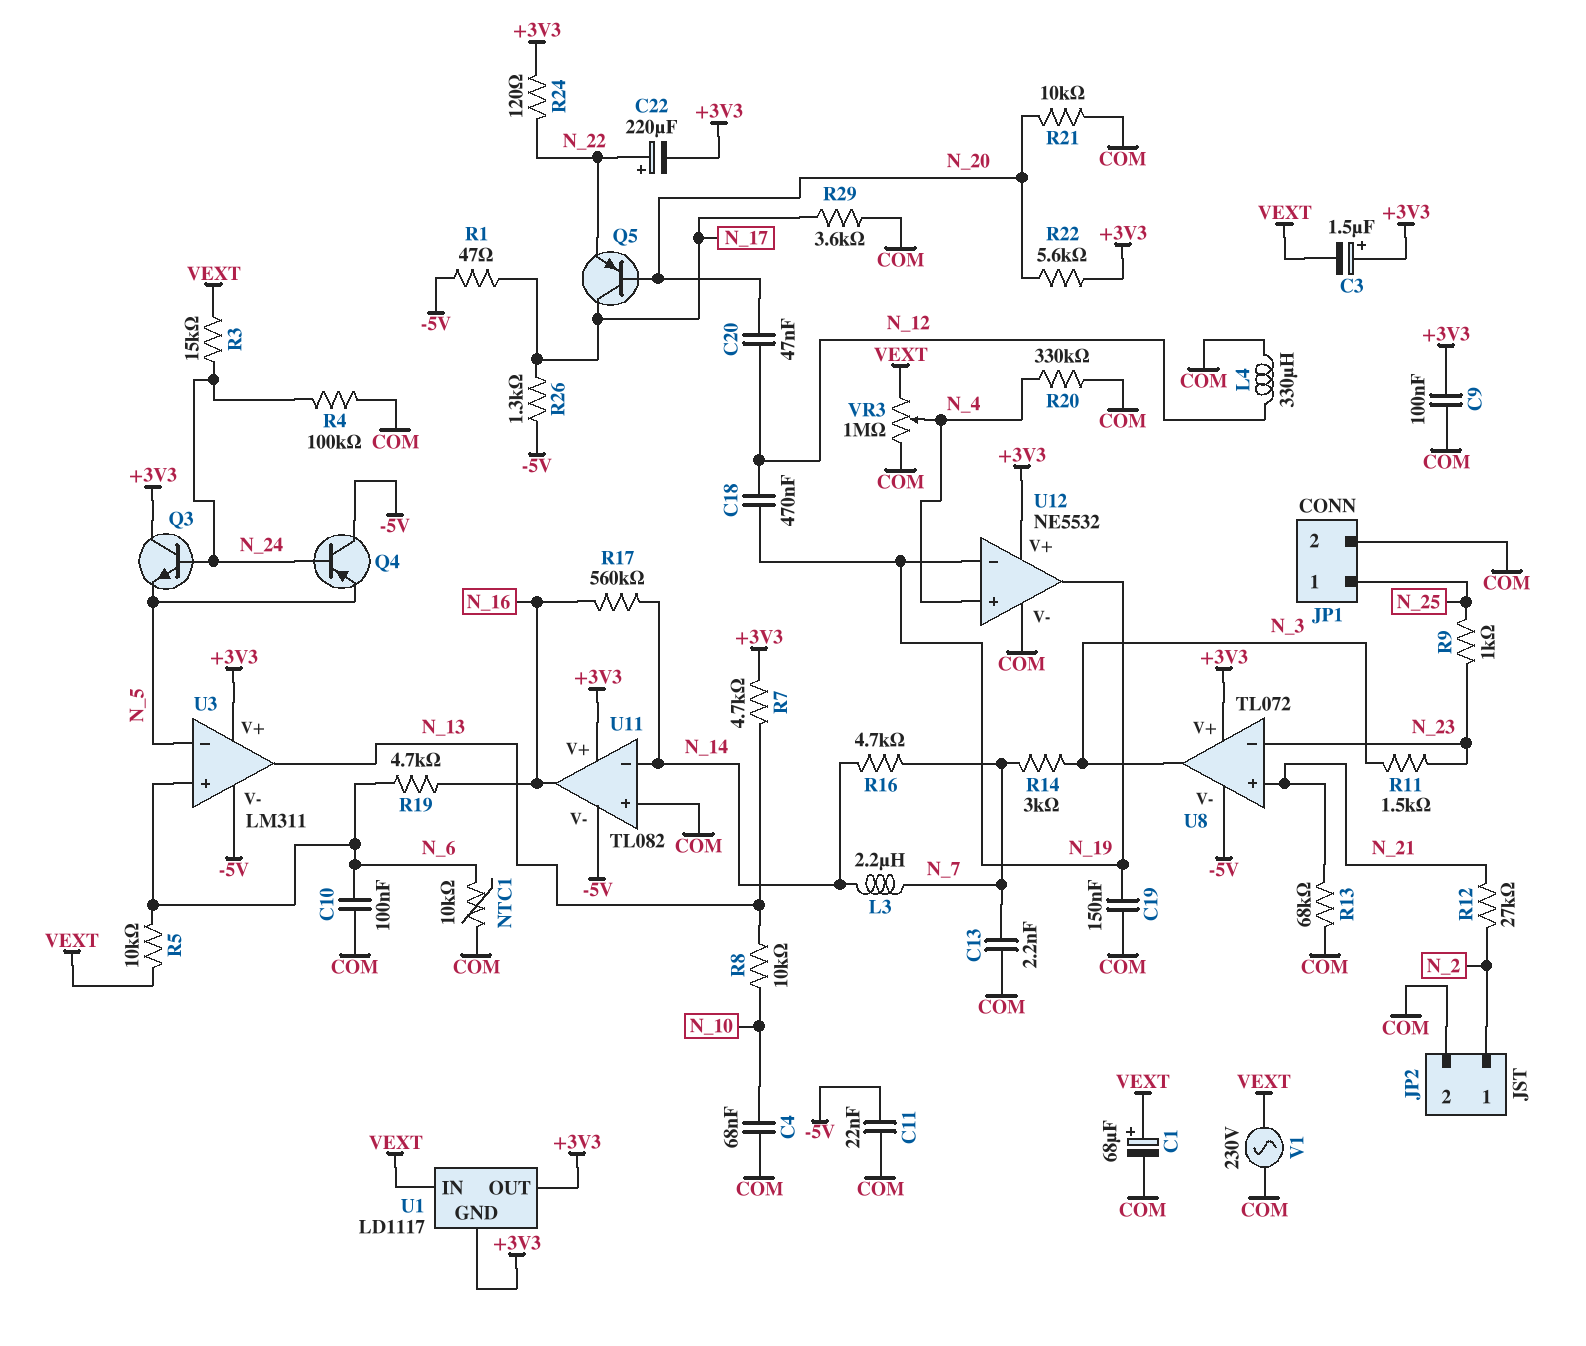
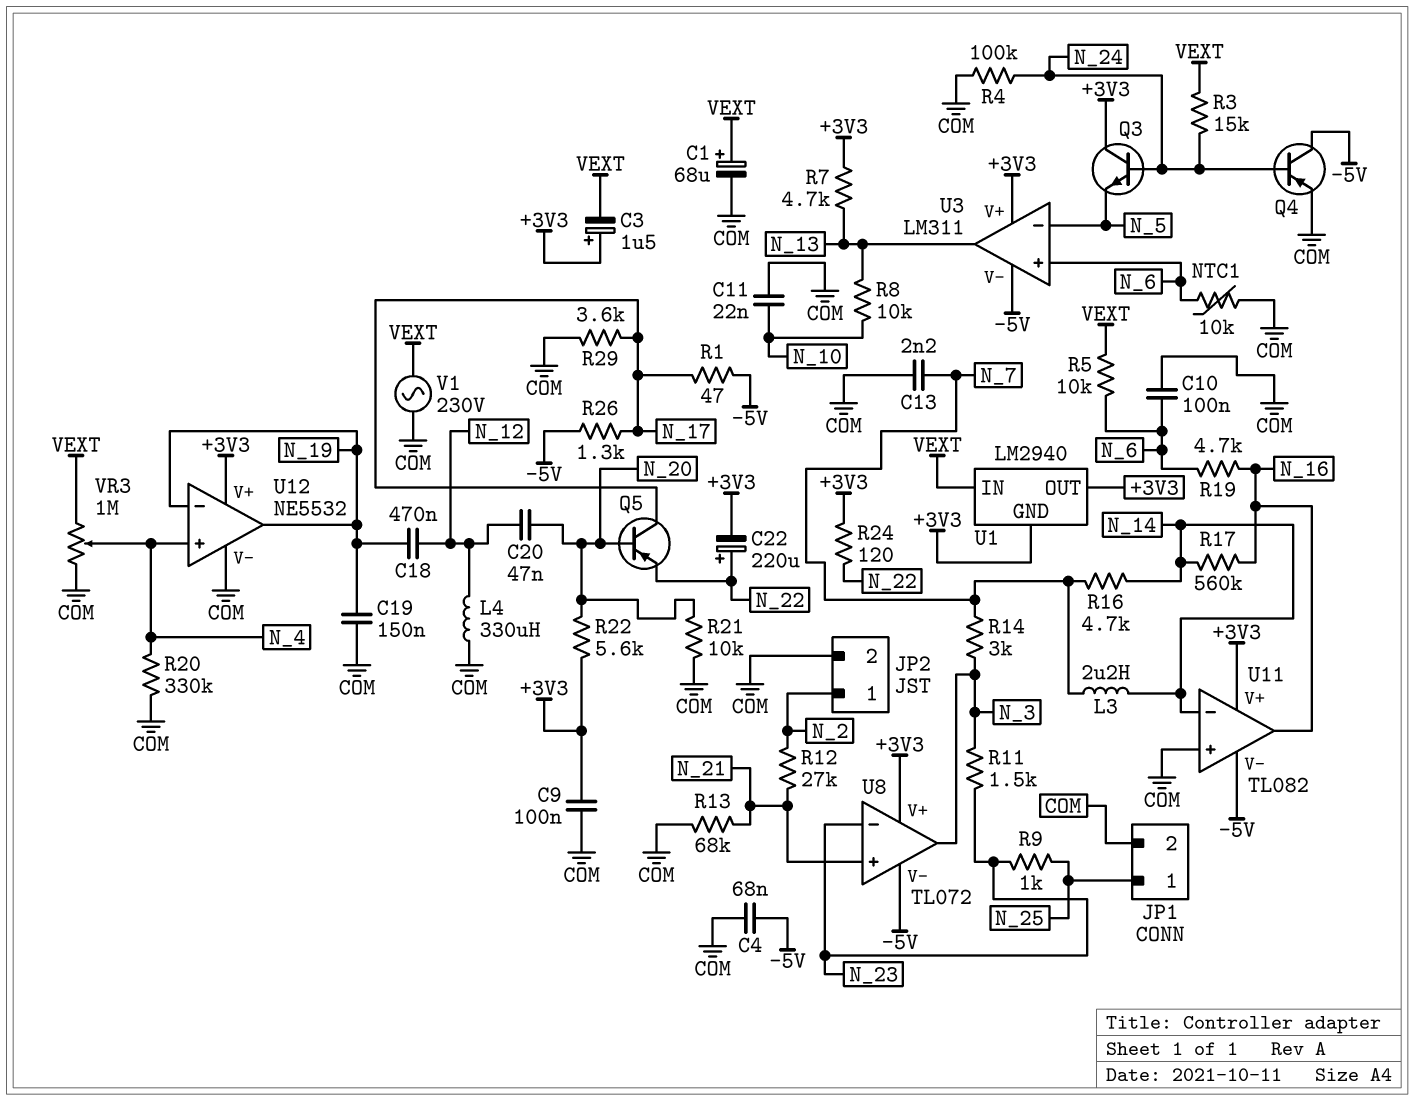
C4: 68nF (COM, N_10) -> 68nF (-5V, COM)
C11: 22nF (-5V, COM) -> 22nF (COM, N_10)
Q4: PNP (B N_24, C -5V, E N_5) -> PNP (B N_24, C -5V, E COM)
U1: LD1117 -> LM2940

